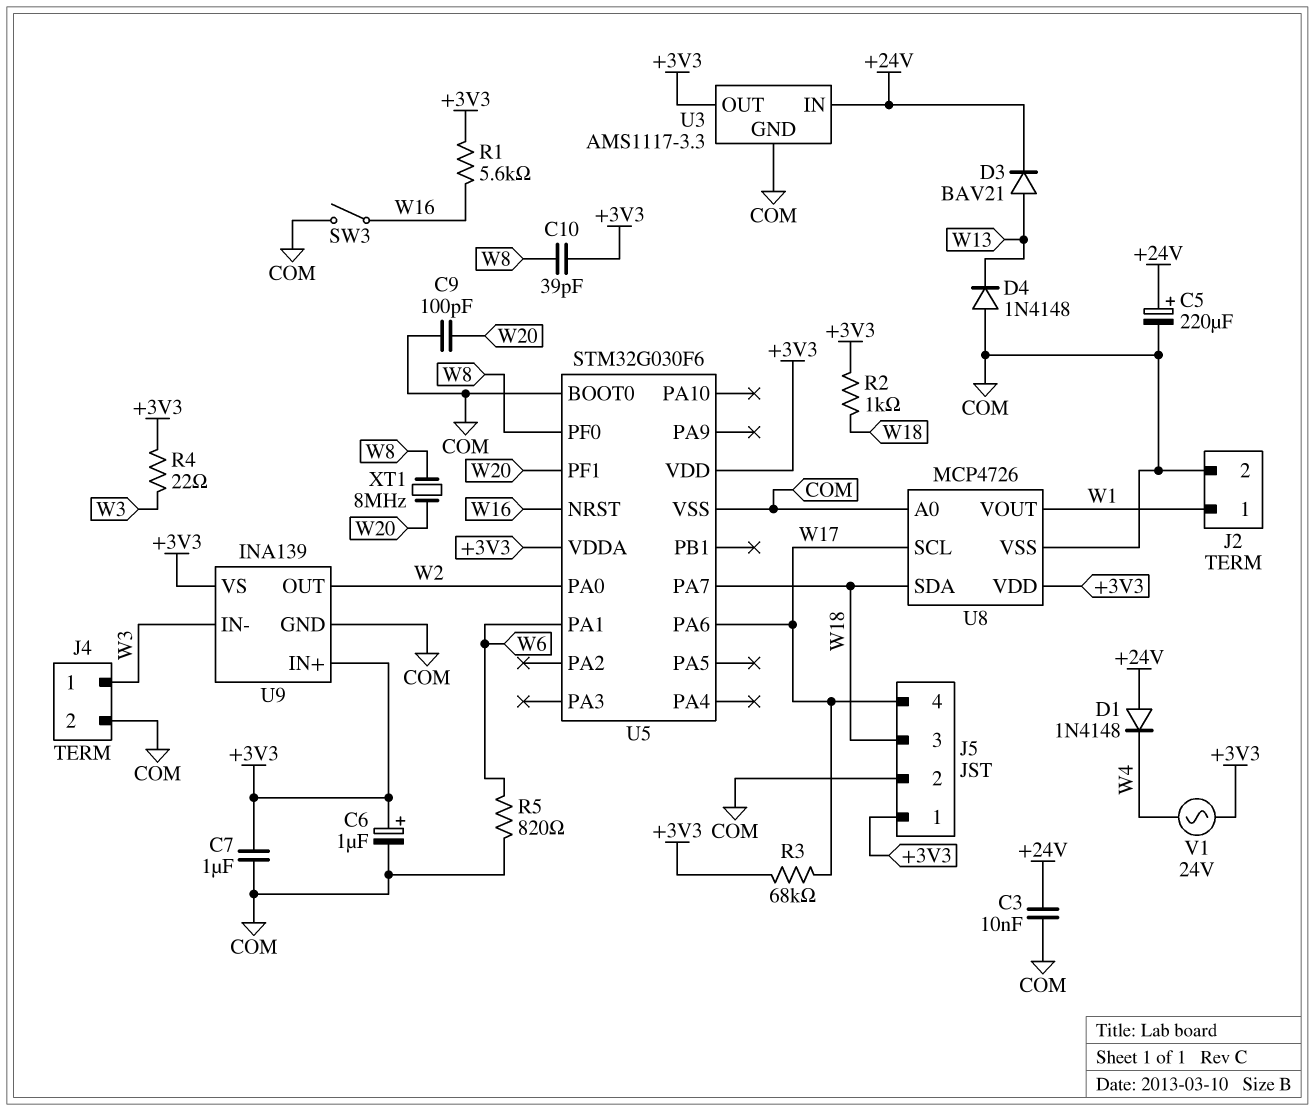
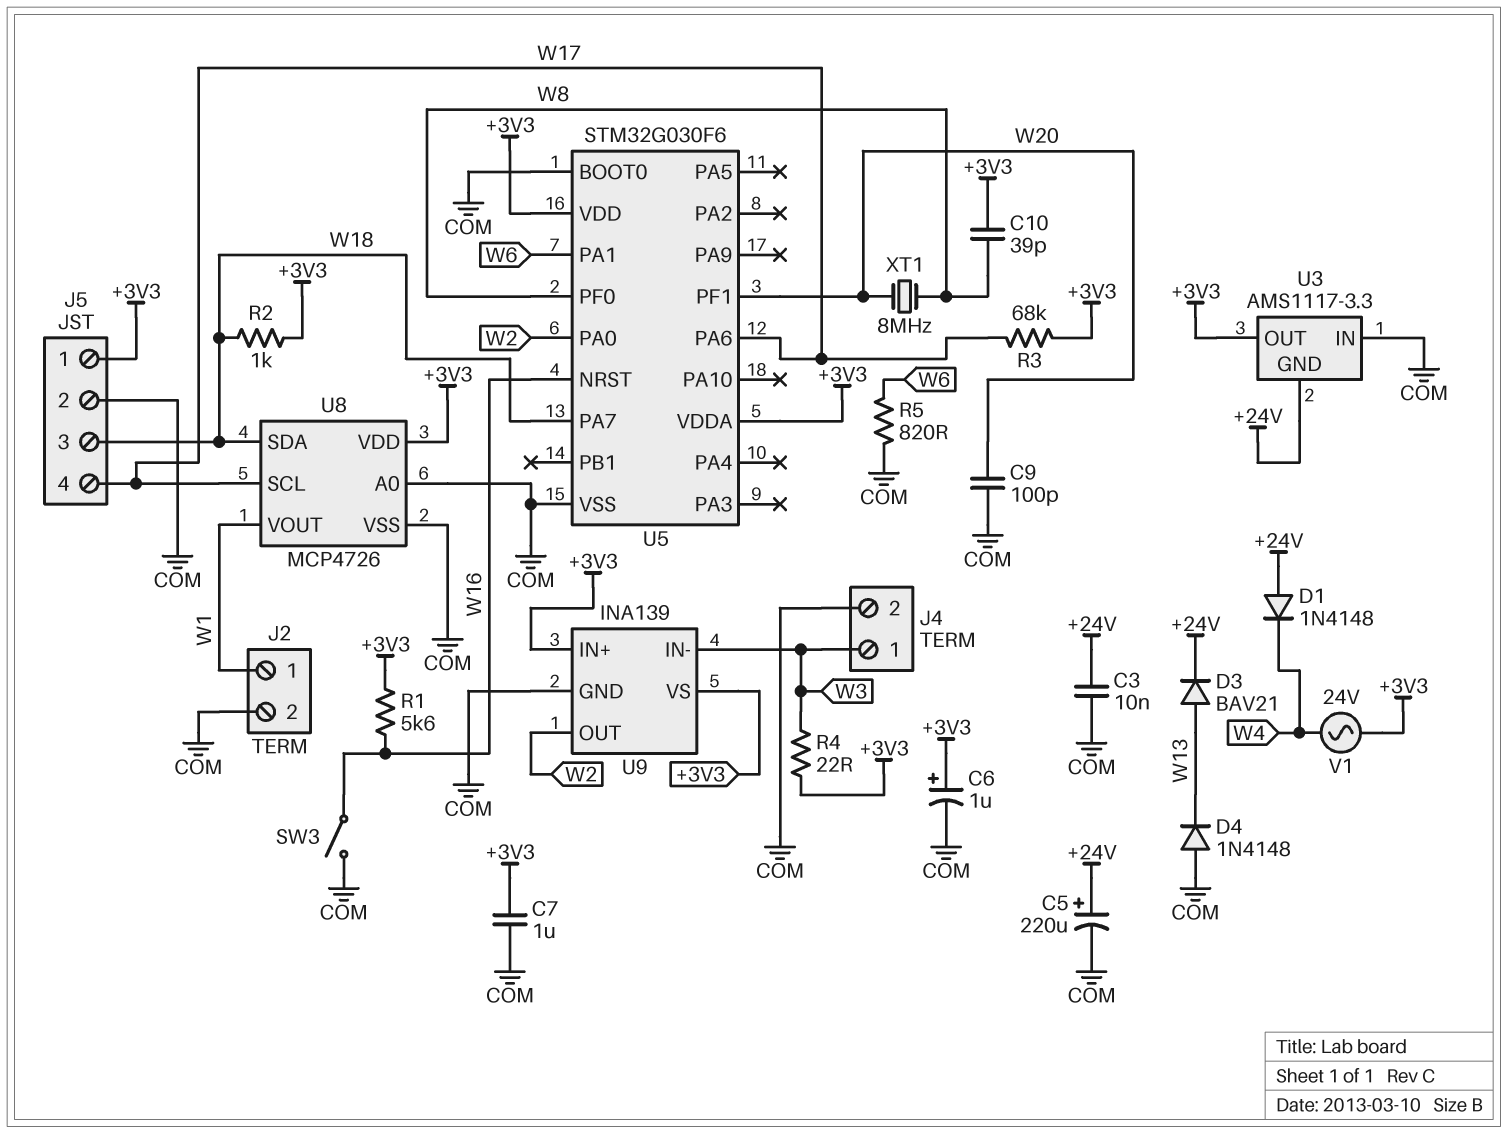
U3 pin GND: COM -> +24V
U3 pin IN: +24V -> COM

